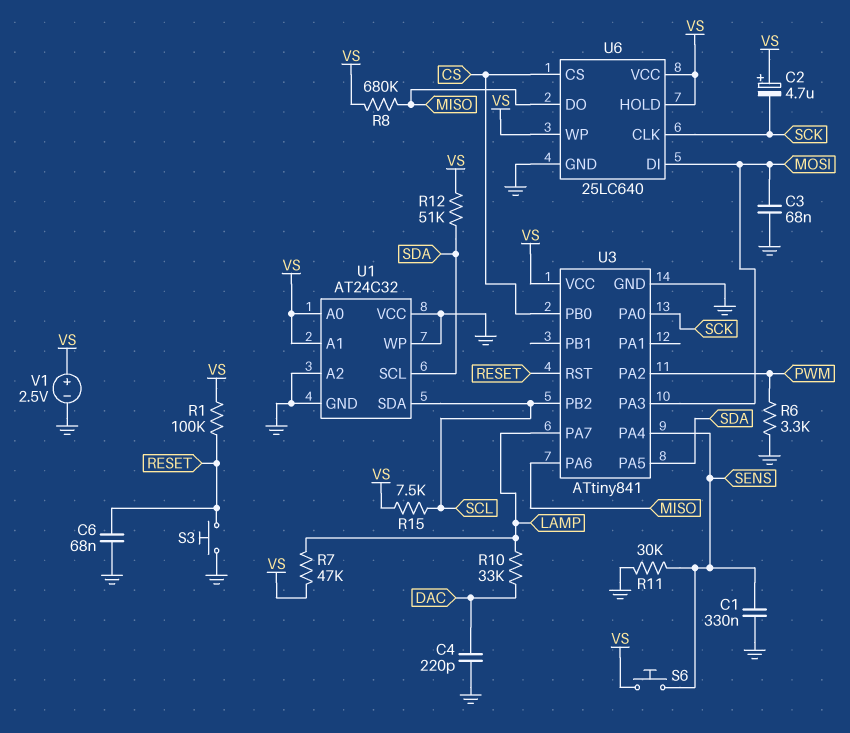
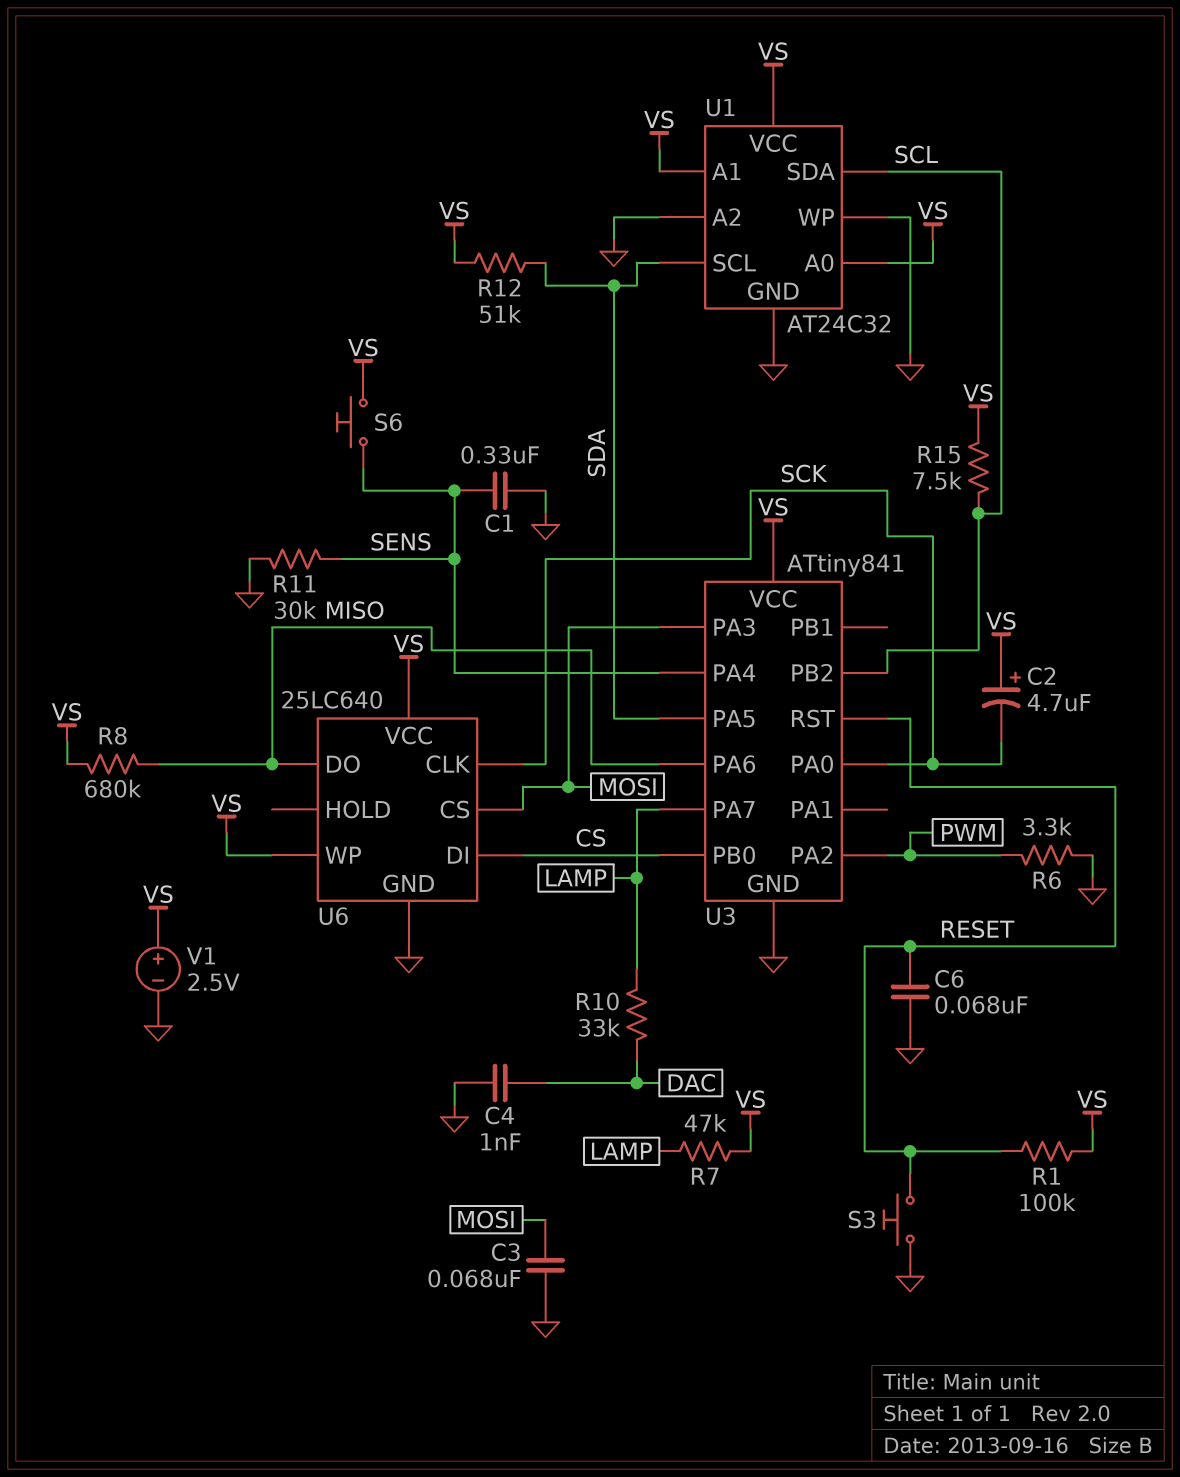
C4: 220pF (DAC, GND) -> 1nF (DAC, GND)
U1 pin VCC: GND -> VS
U6 pin CS: CS -> MOSI
U6 pin DI: MOSI -> CS
U6 pin HOLD: VS -> none

